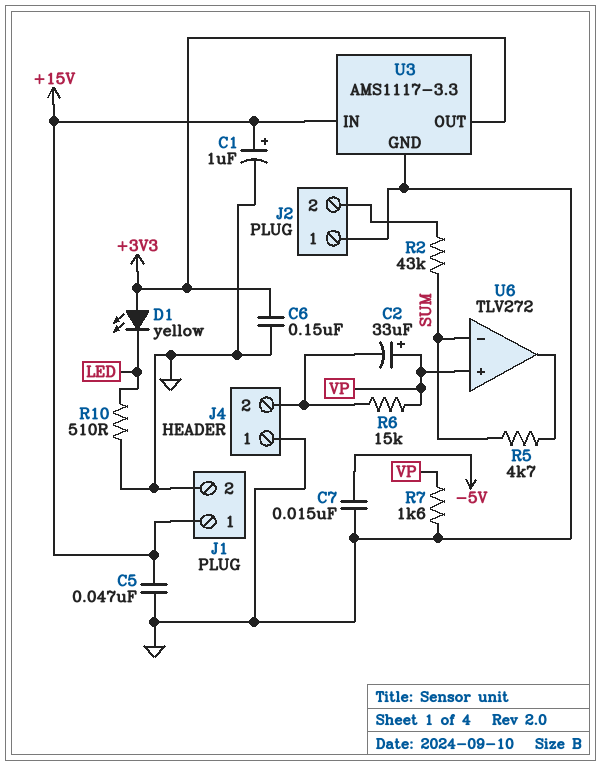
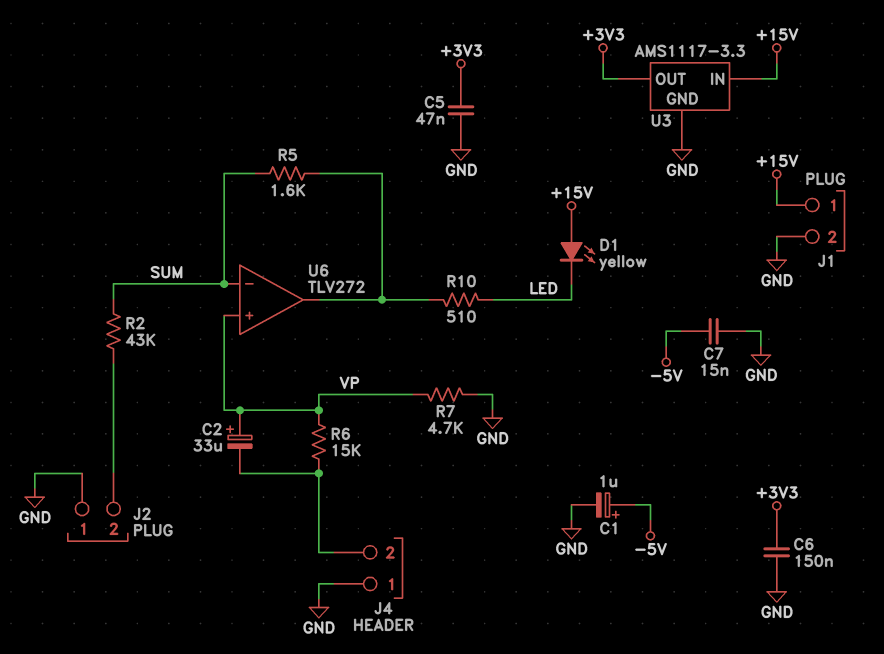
C1: 1uF (plus +15V, minus GND) -> 1uF (plus -5V, minus GND)
C5: 47nF (+15V, GND) -> 47nF (+3V3, GND)
D1: LED yellow (A +3V3, K LED) -> LED yellow (A +15V, K LED)
R5: 4.7k (SUM, U6/out) -> 1.6k (SUM, U6/out)
R7: 1.6k (GND, VP) -> 4.7k (GND, VP)
R10: 510 (GND, LED) -> 510 (LED, U6/out)

